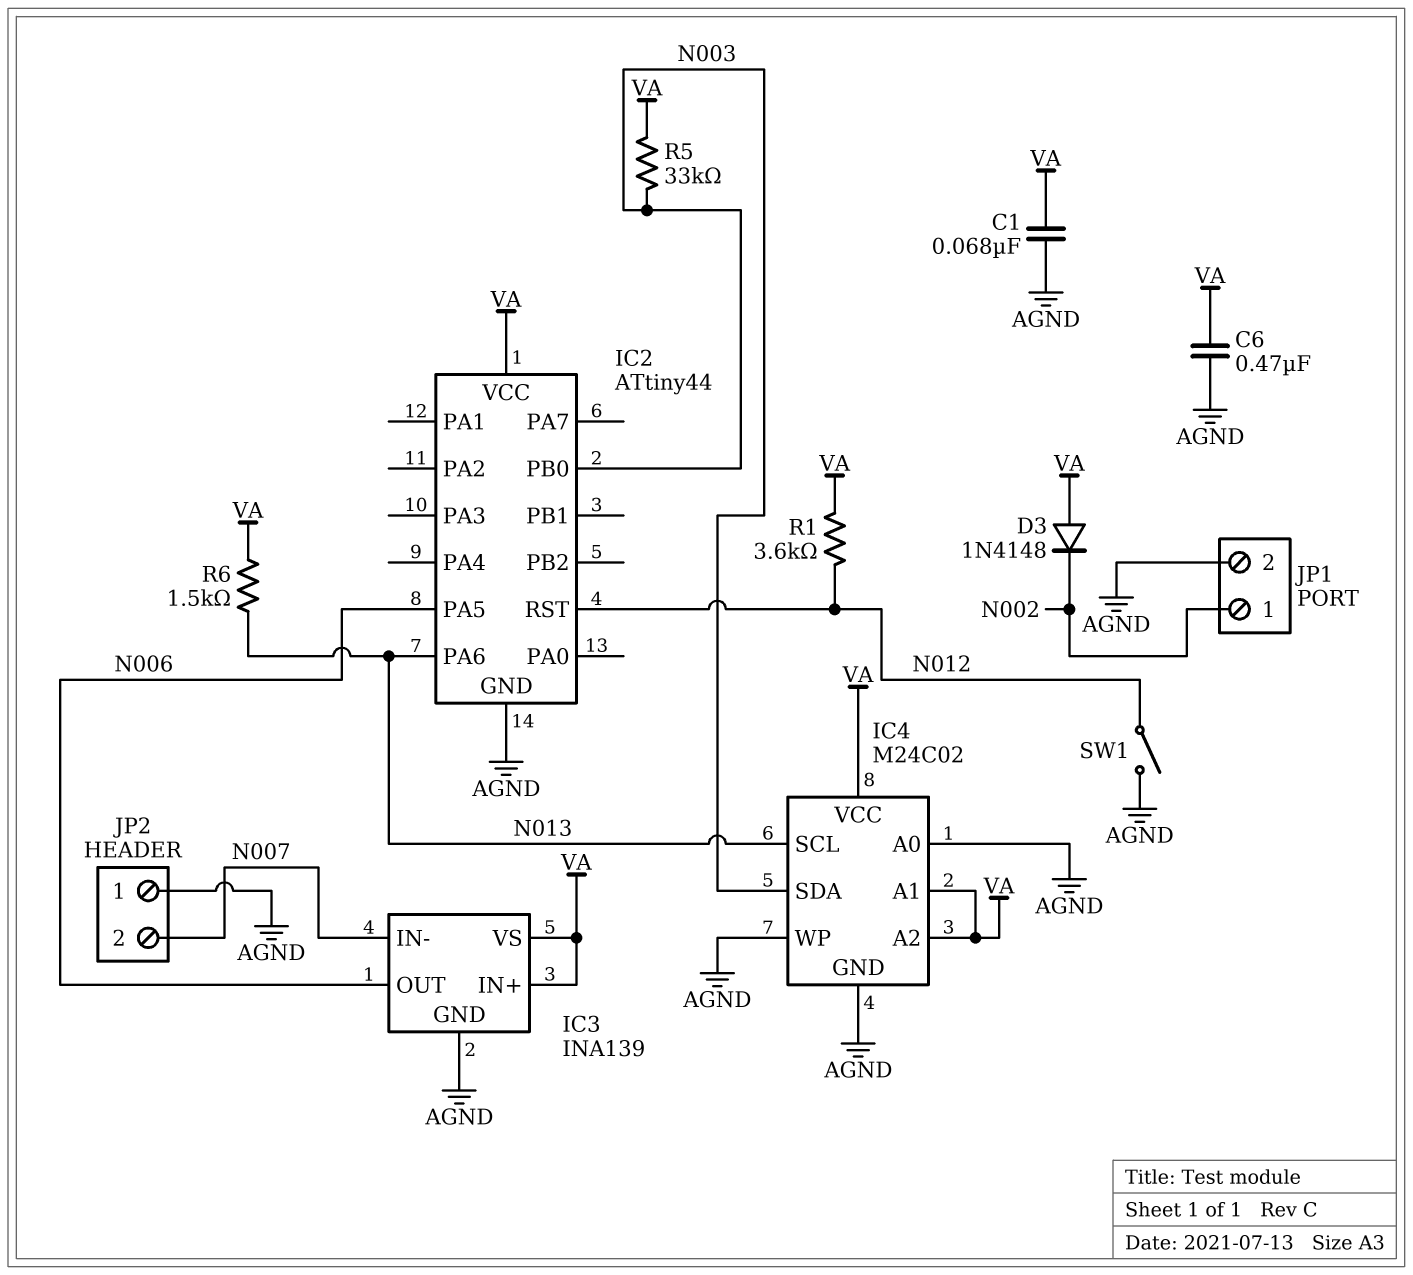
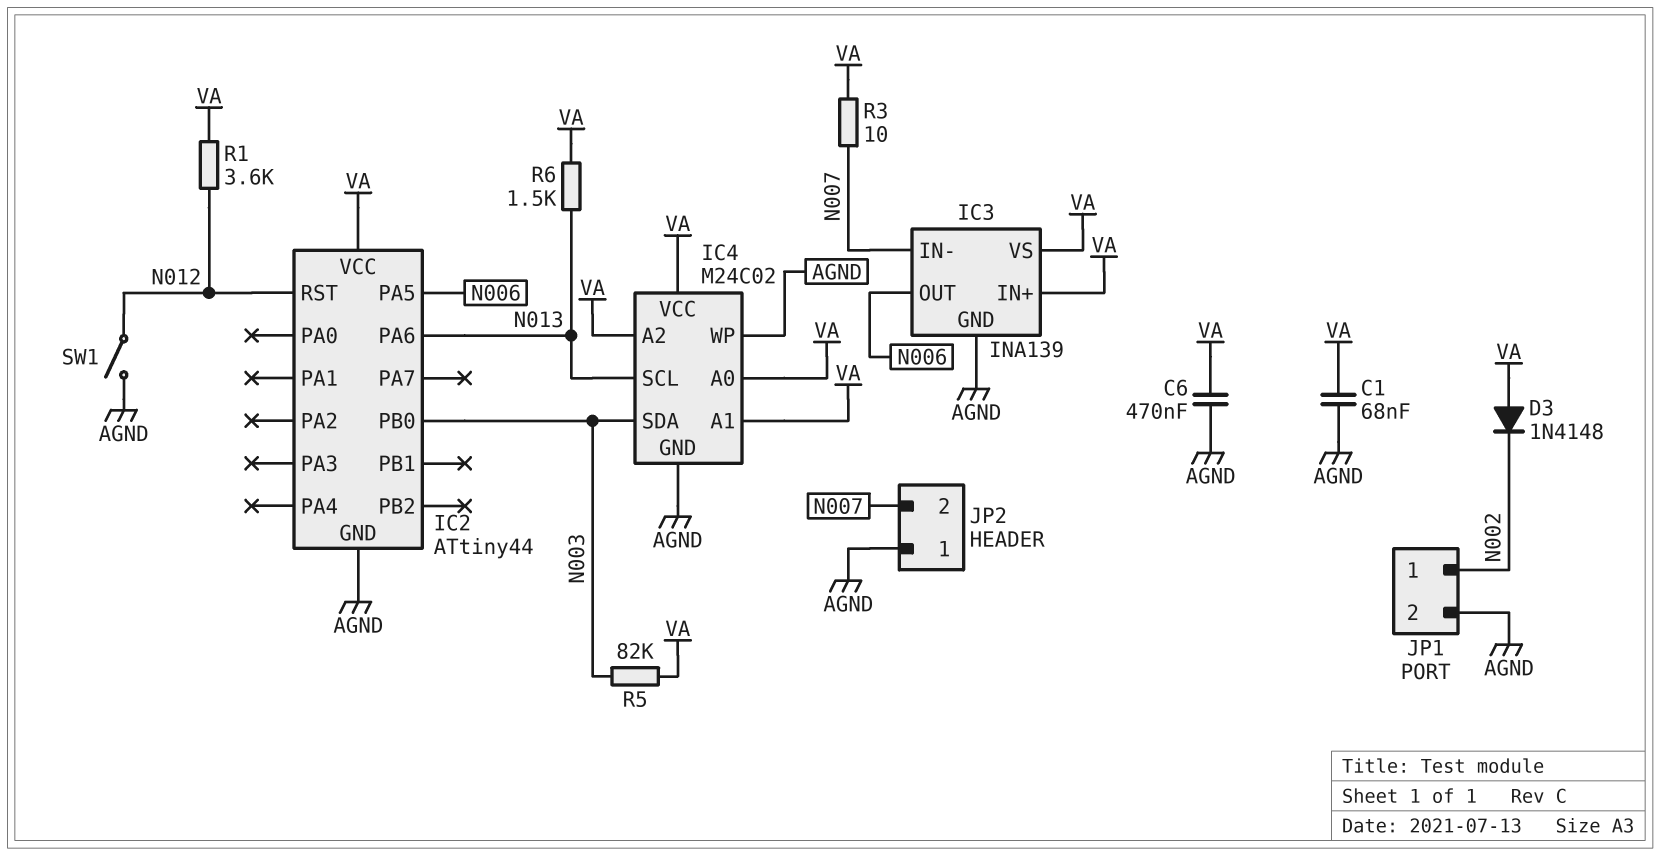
IC4 pin A0: AGND -> VA
R3: none -> 10 (N007, VA)
R5: 33k (N003, VA) -> 82k (N003, VA)

